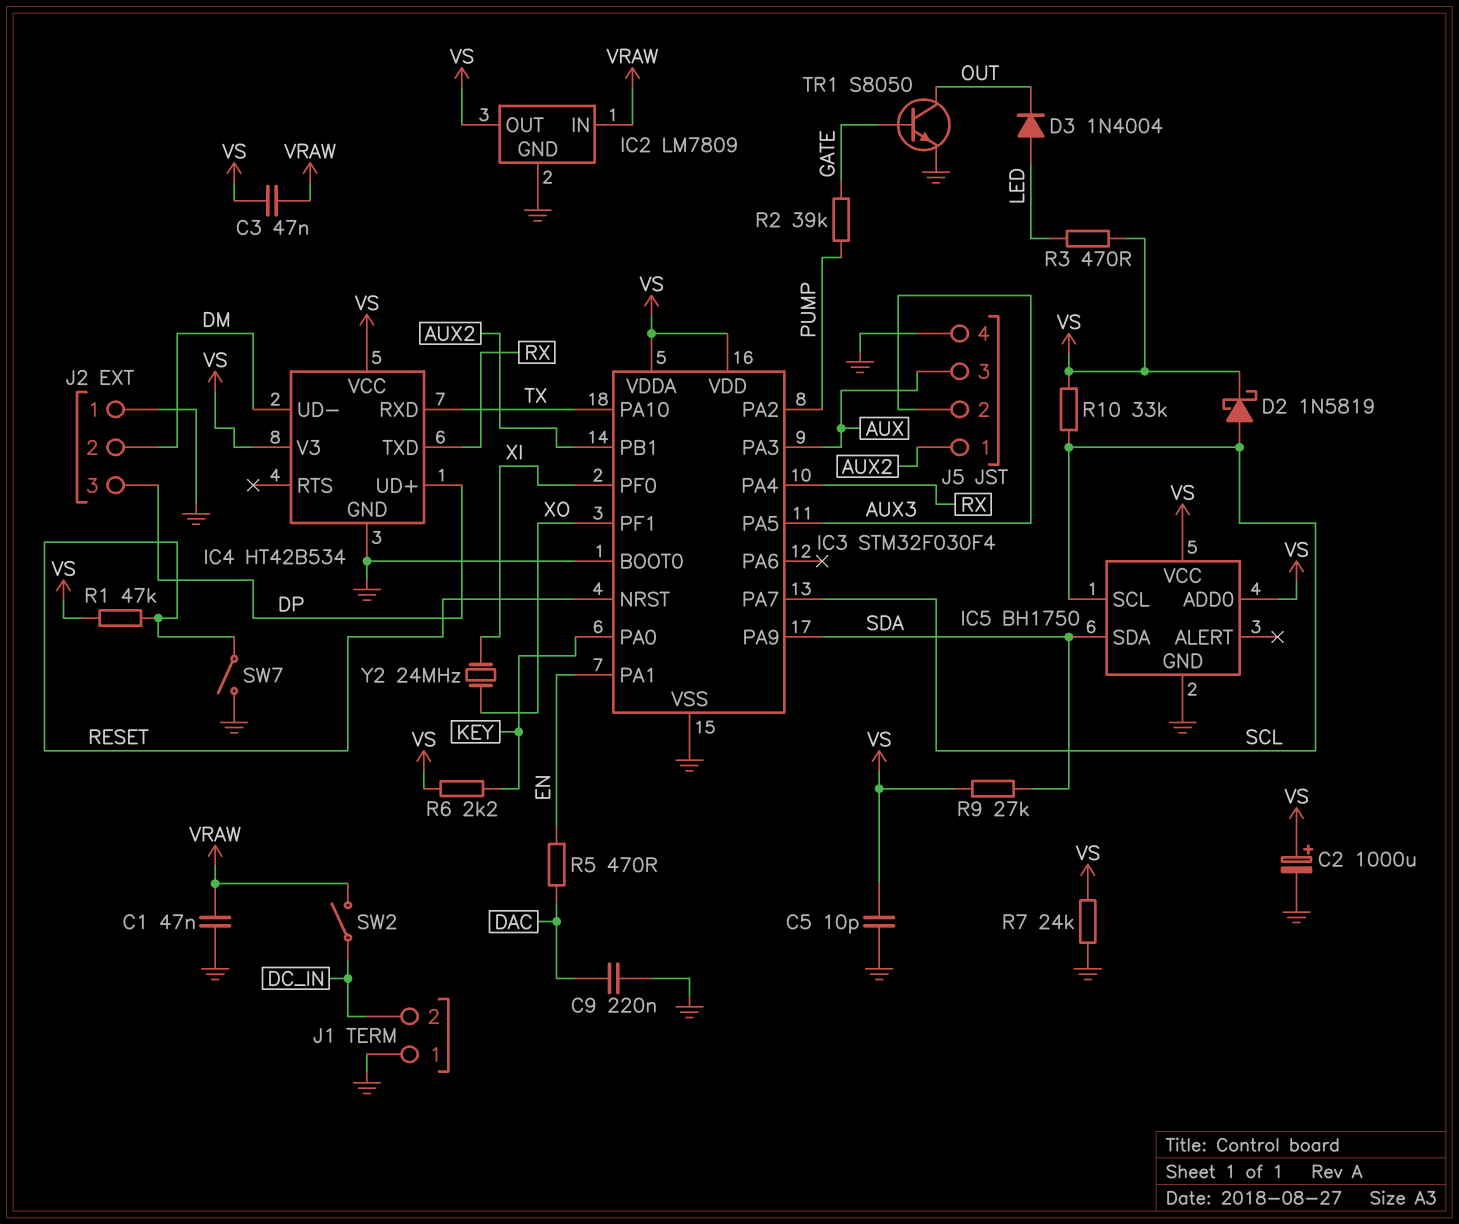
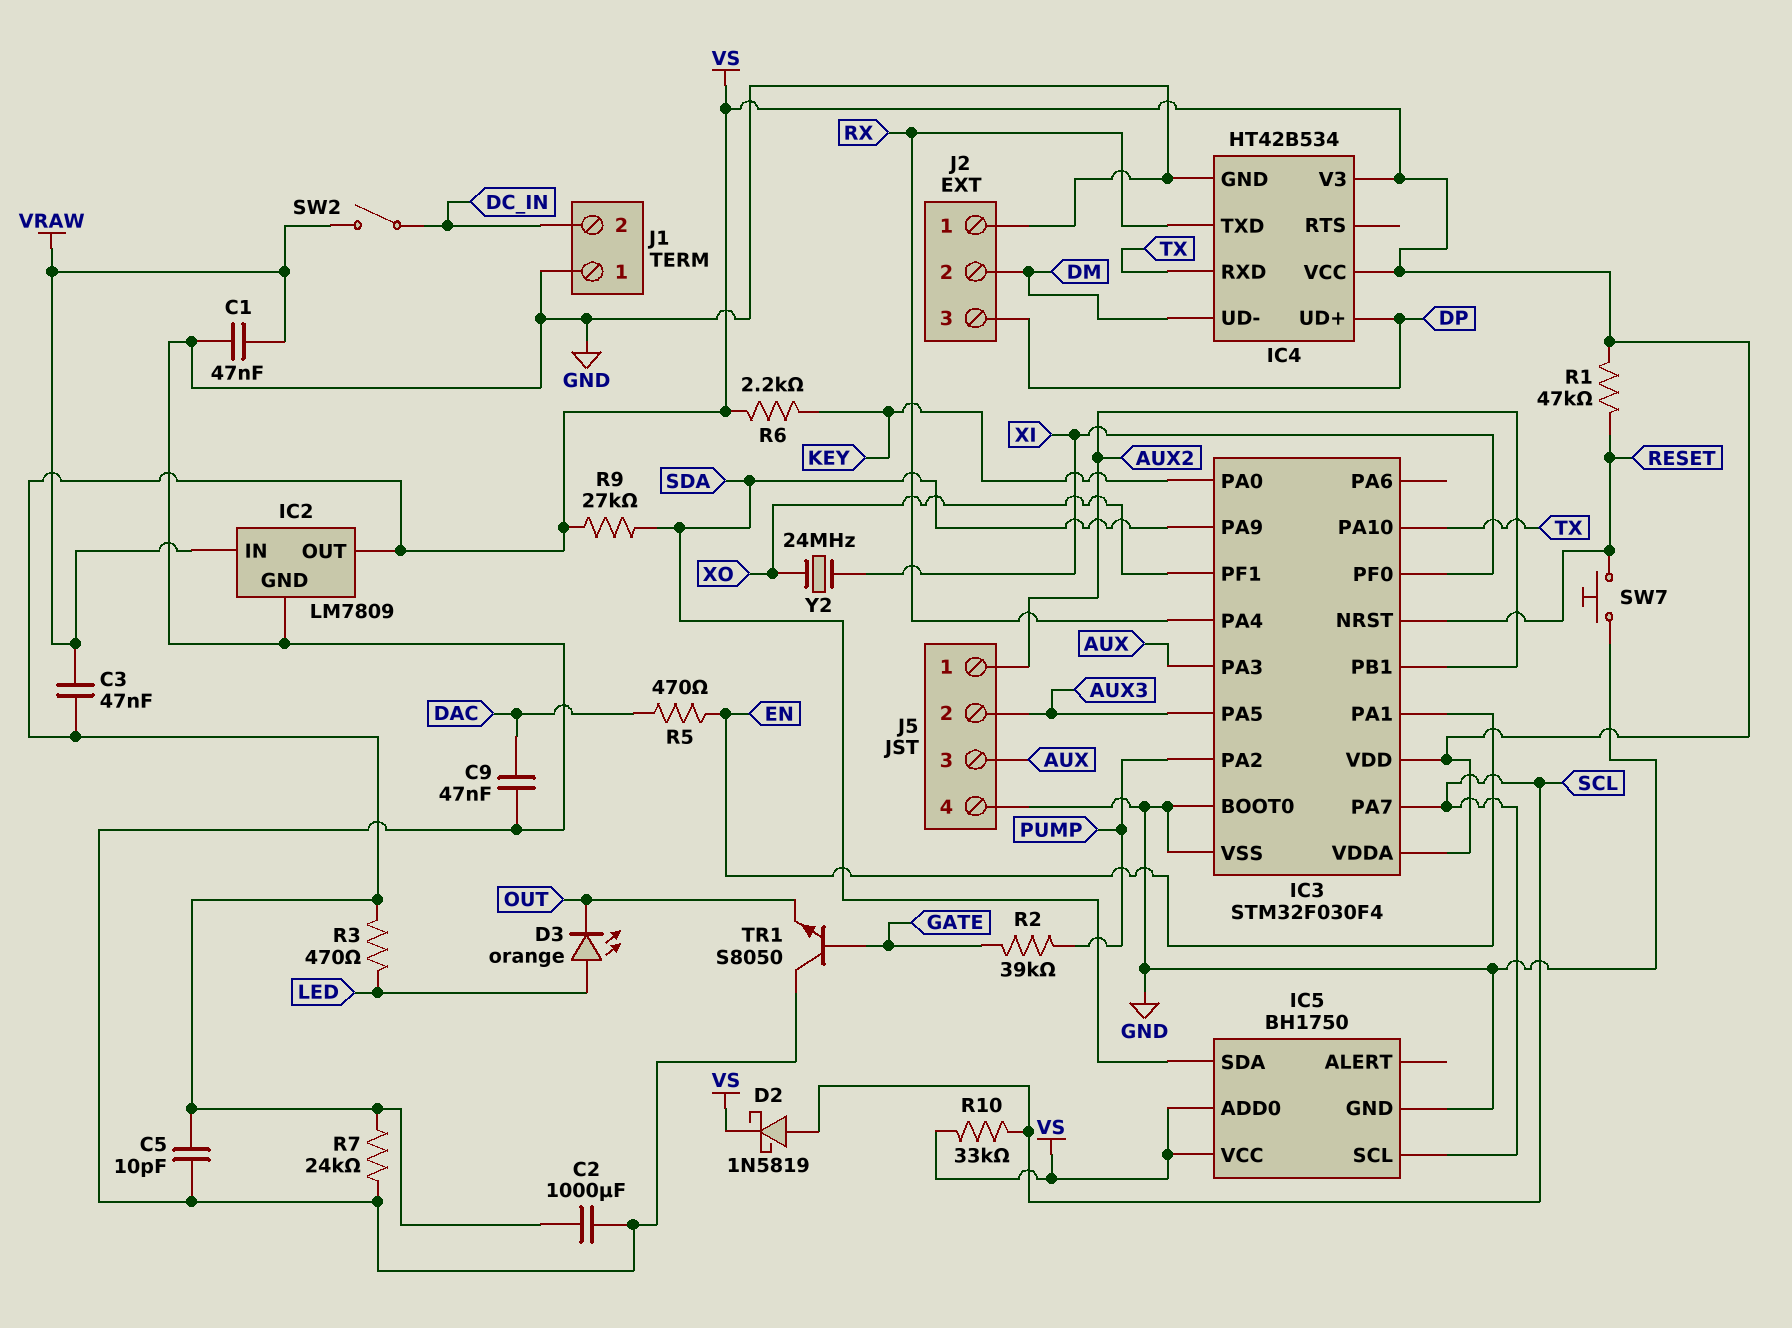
C2: 1000uF (plus VS, minus GND) -> 1000uF (GND, VS)
C9: 220nF (DAC, GND) -> 47nF (DAC, GND)
D3: diode 1N4004 (A LED, K OUT) -> LED orange (A LED, K OUT)
SW7: switch (GND, RESET) -> button (GND, RESET)
TR1: NPN S8050 (B GATE, C OUT, E GND) -> NPN S8050 (B GATE, C GND, E OUT)

